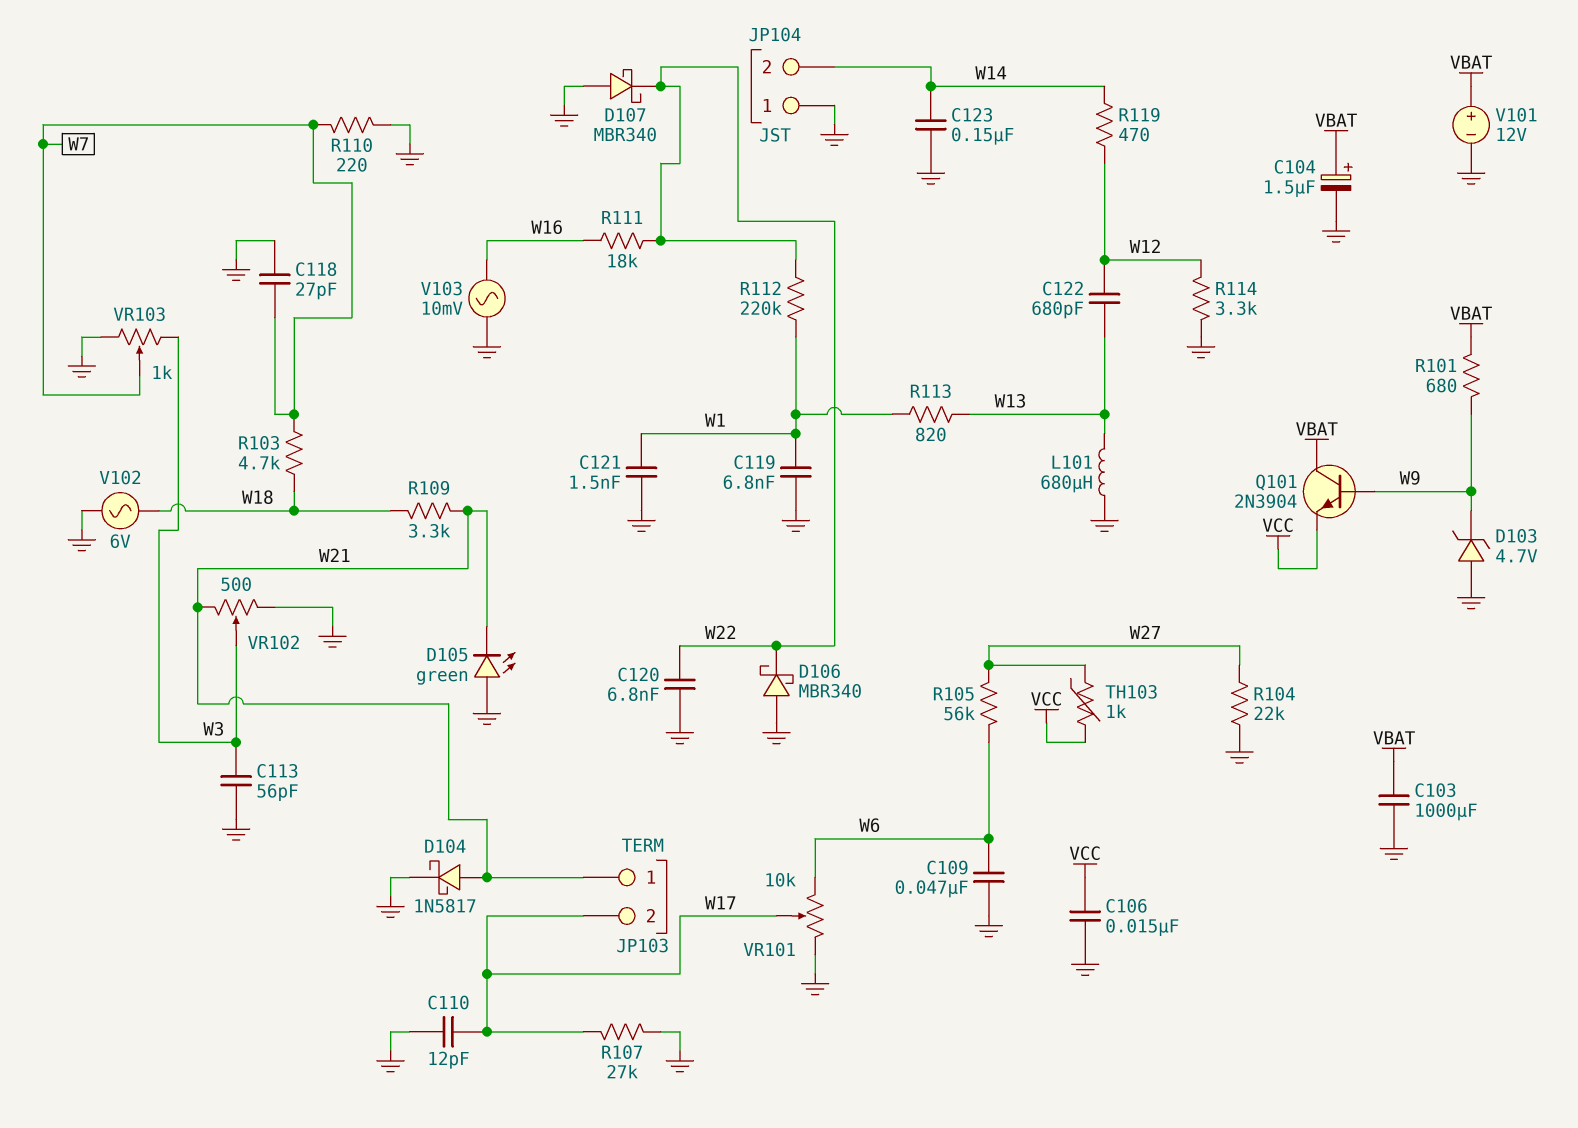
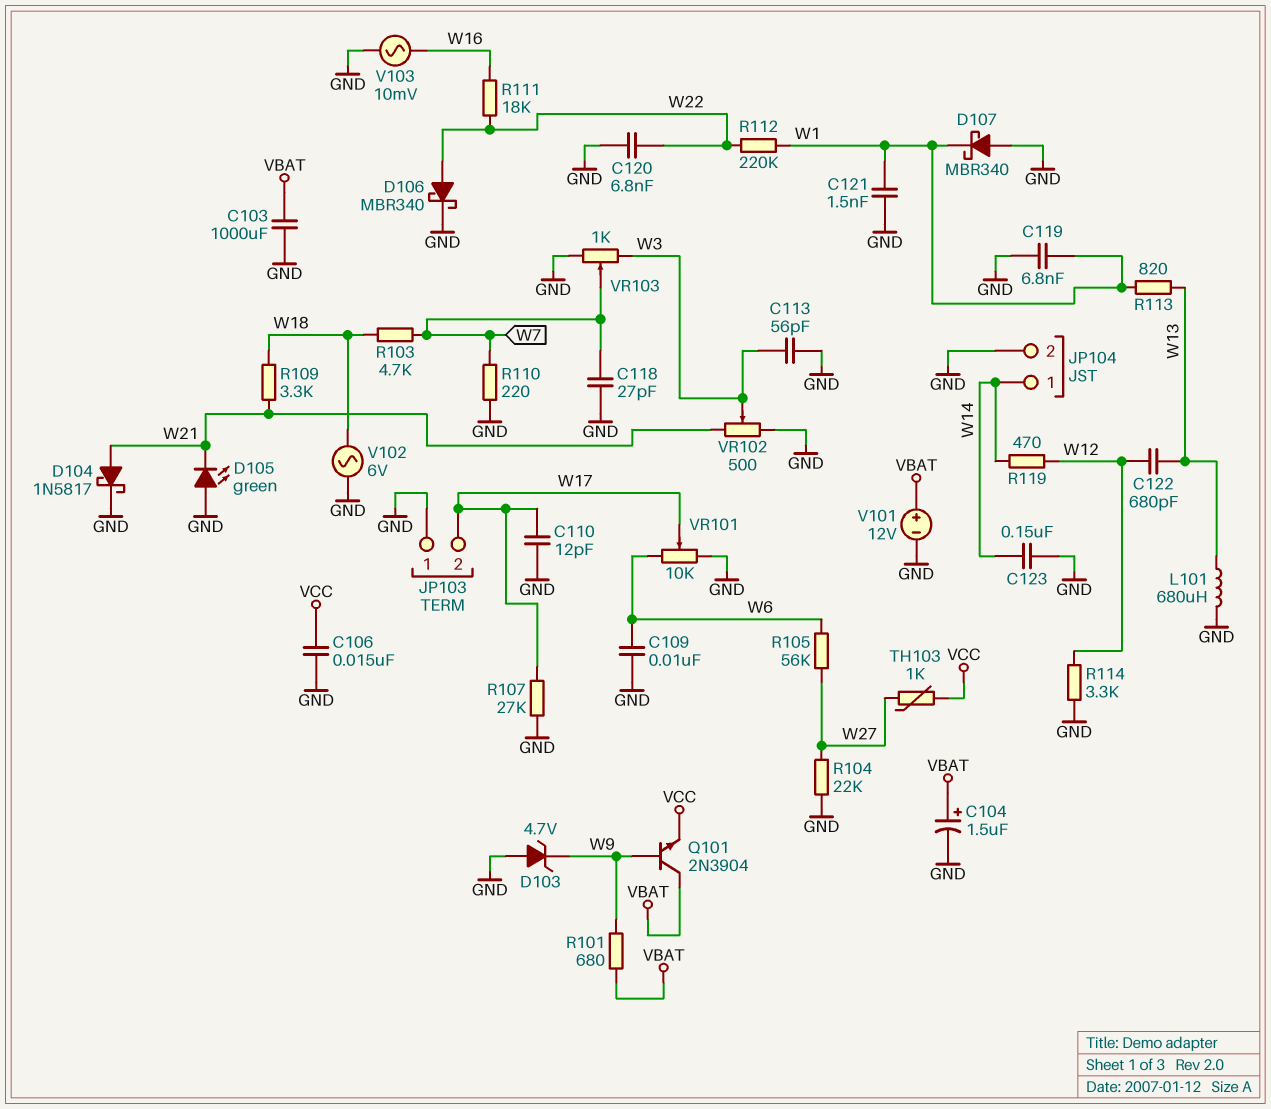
C109: 47nF (GND, W6) -> 10nF (GND, W6)
D106: schottky MBR340 (A GND, K W22) -> schottky MBR340 (A W22, K GND)
D107: schottky MBR340 (A GND, K W22) -> schottky MBR340 (A GND, K W1)
JP103 pin 1: W21 -> GND
JP104 pin 1: GND -> W14
JP104 pin 2: W14 -> GND

